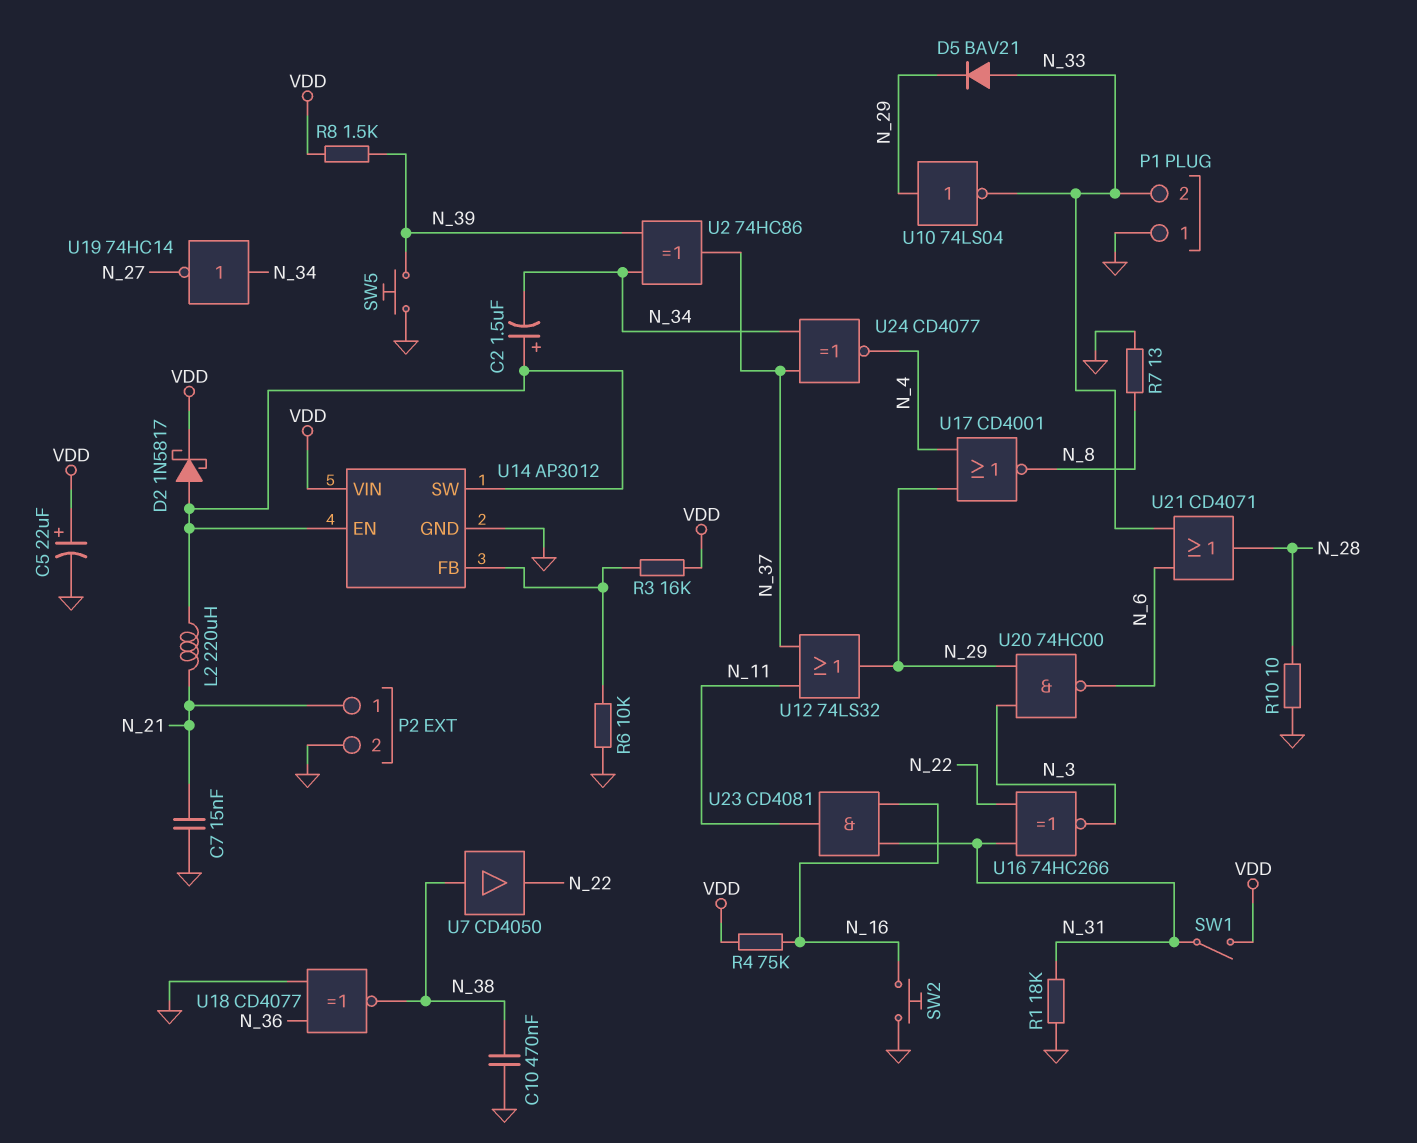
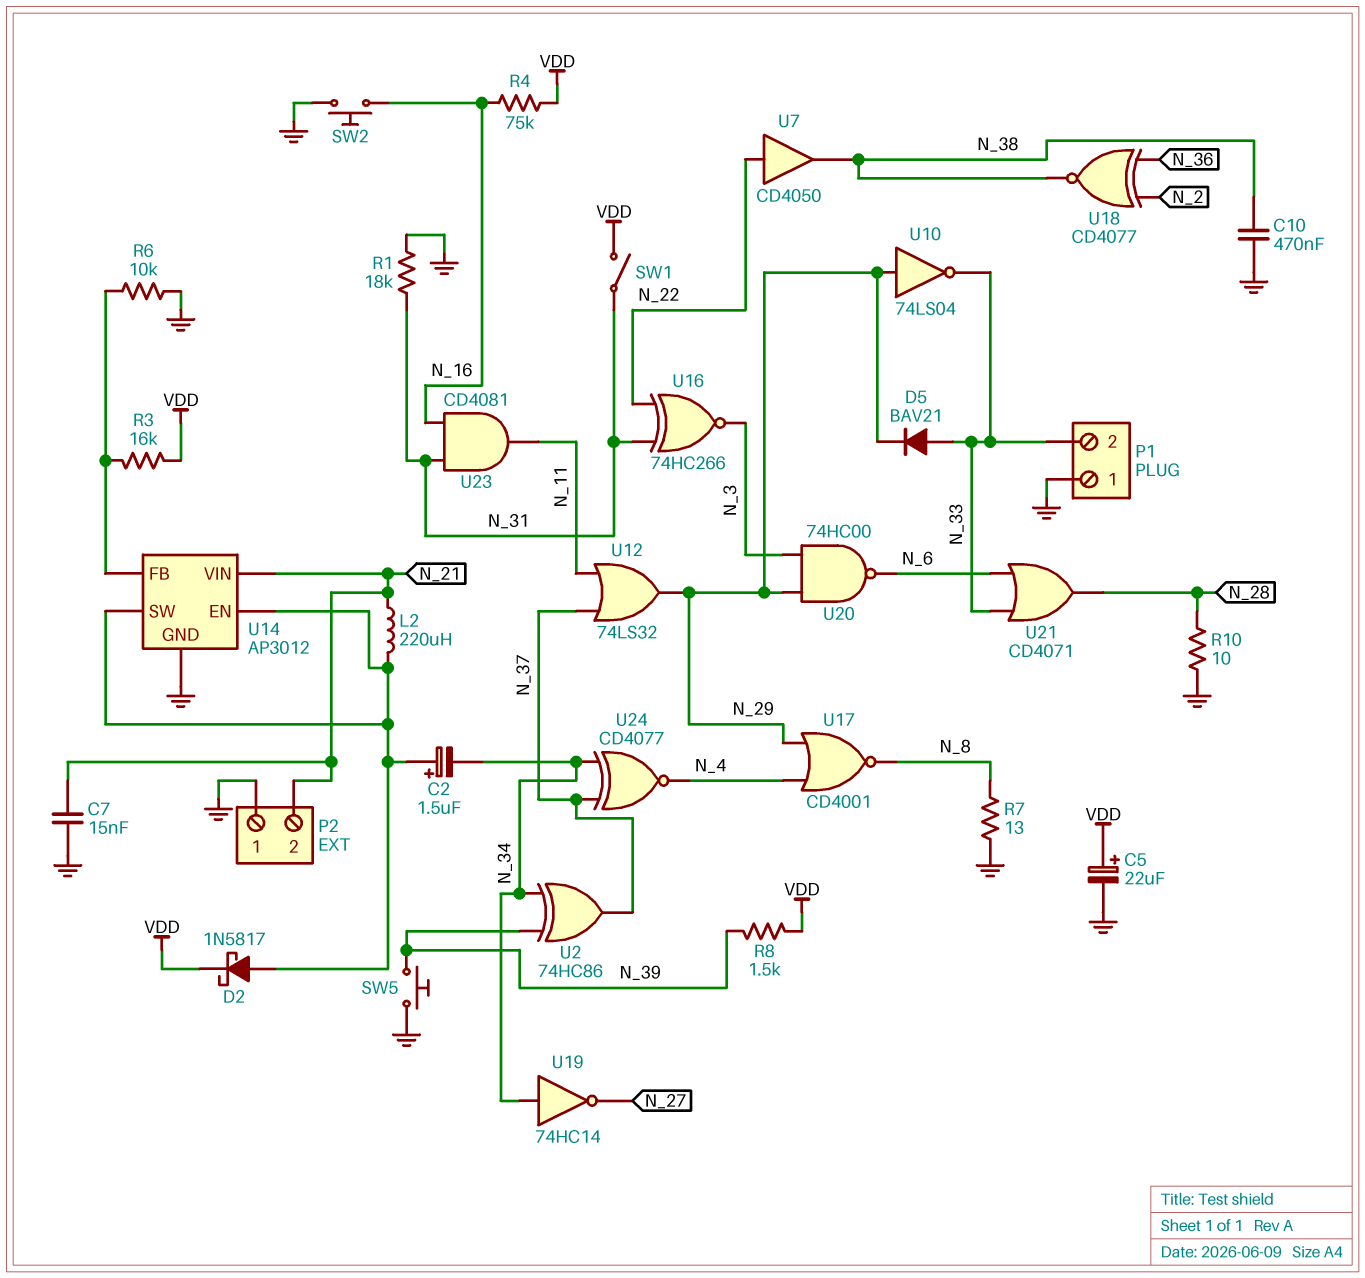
P2 pin 1: N_21 -> GND
P2 pin 2: GND -> N_21
U7: buffer CD4050 (in N_38, out N_22) -> buffer CD4050 (in N_22, out N_38)
U14 pin VIN: VDD -> N_21
U18: XNOR CD4077 (in GND, in N_36, out N_38) -> XNOR CD4077 (in N_2, in N_36, out N_38)

